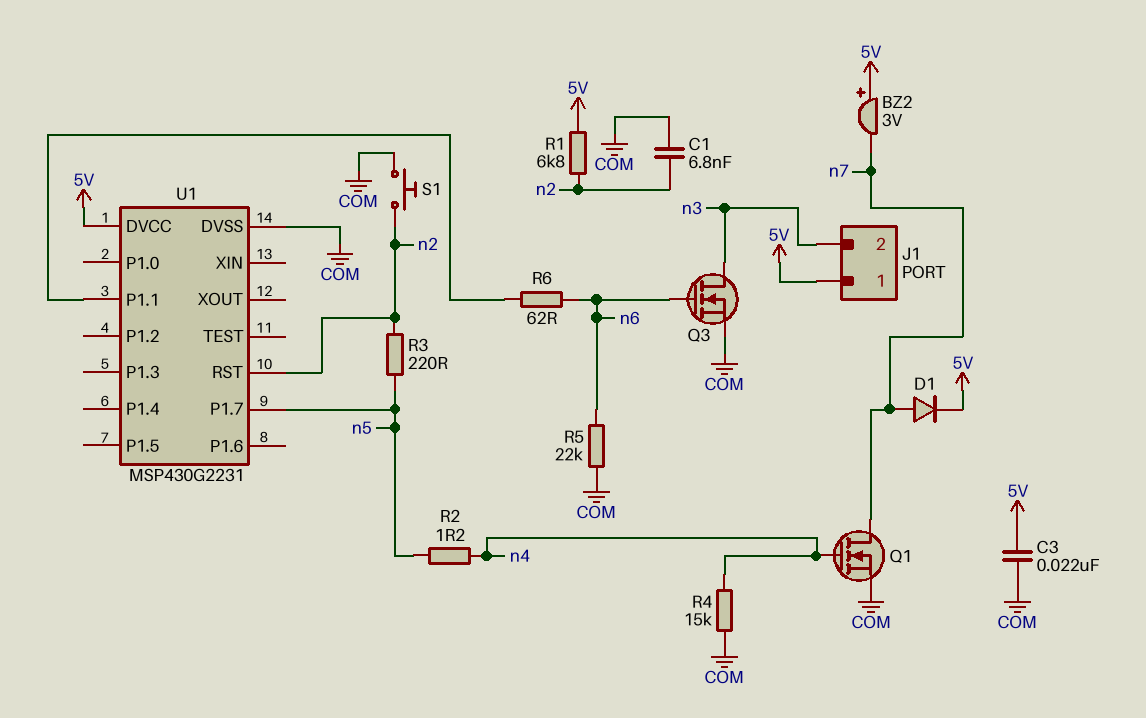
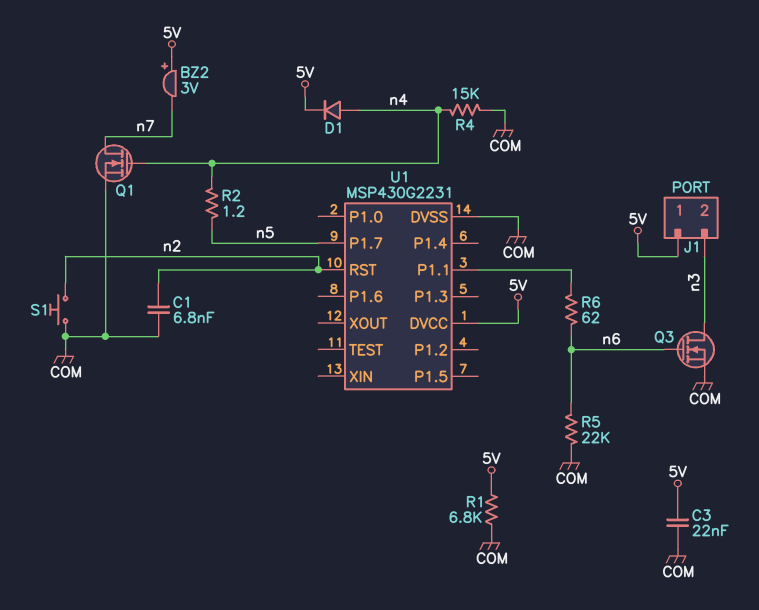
D1: diode (A n7, K 5V) -> diode (A n4, K 5V)
R1: 6.8k (5V, n2) -> 6.8k (5V, COM)
R3: 220 (n2, n5) -> none

